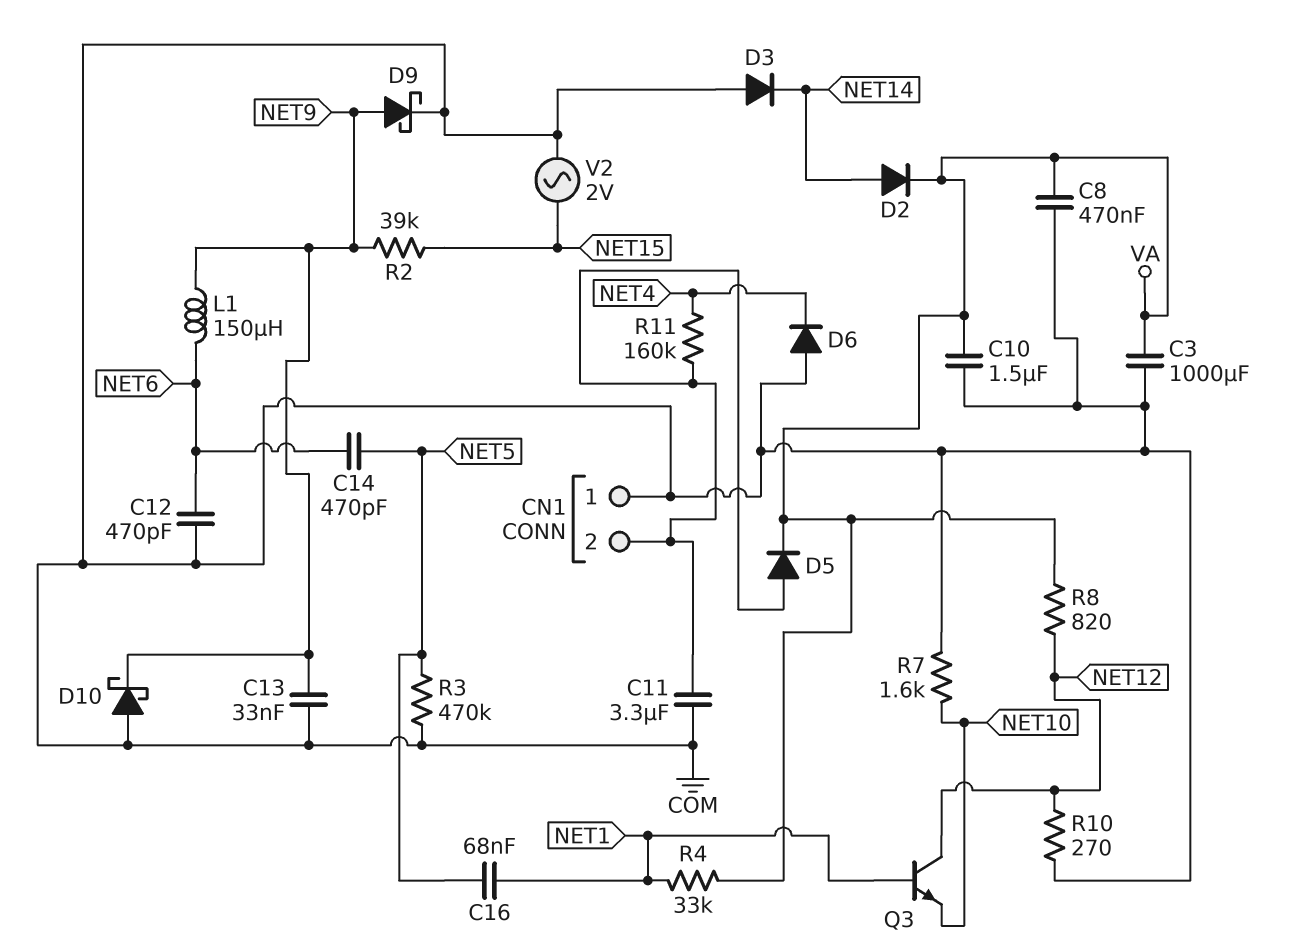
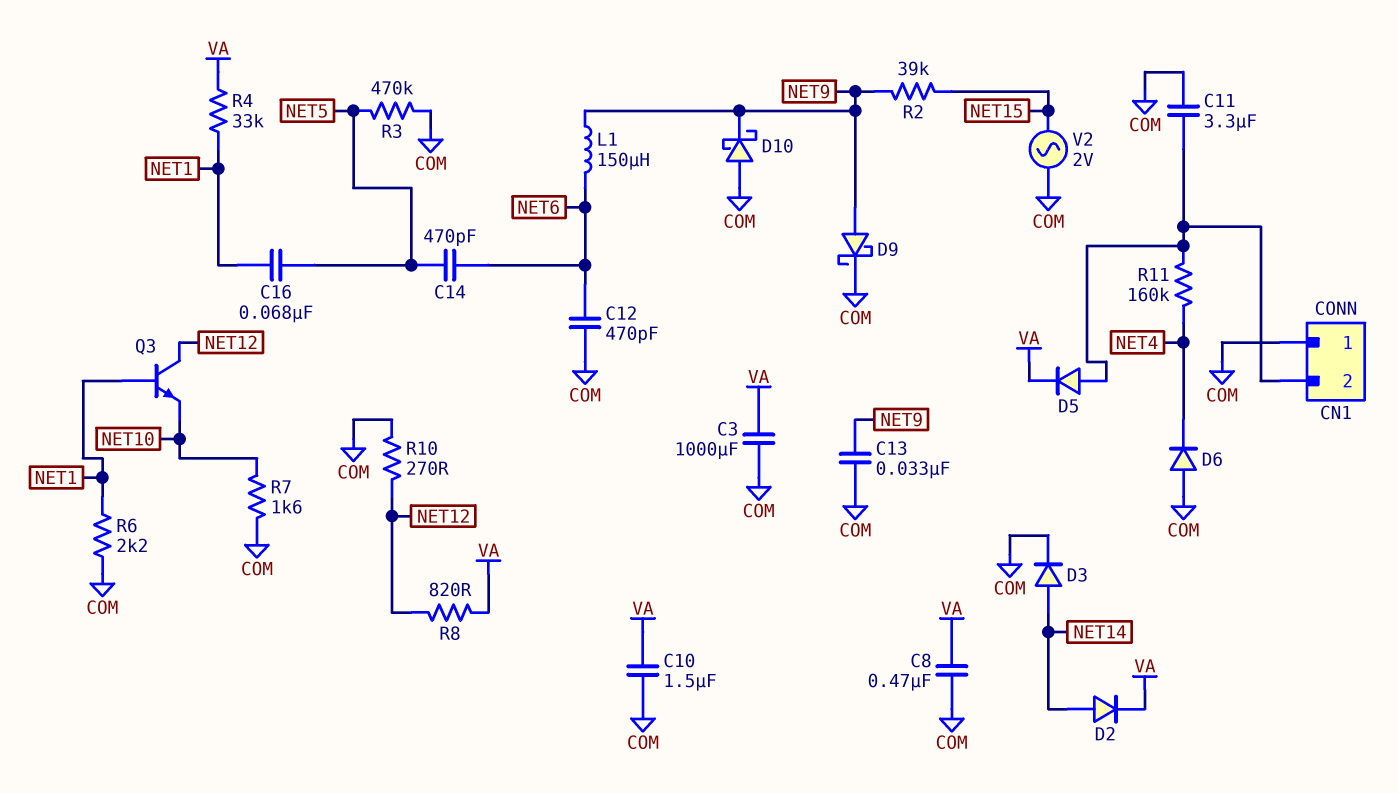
D3: diode (A COM, K NET14) -> diode (A NET14, K COM)
R6: none -> 2.2k (COM, NET1)

